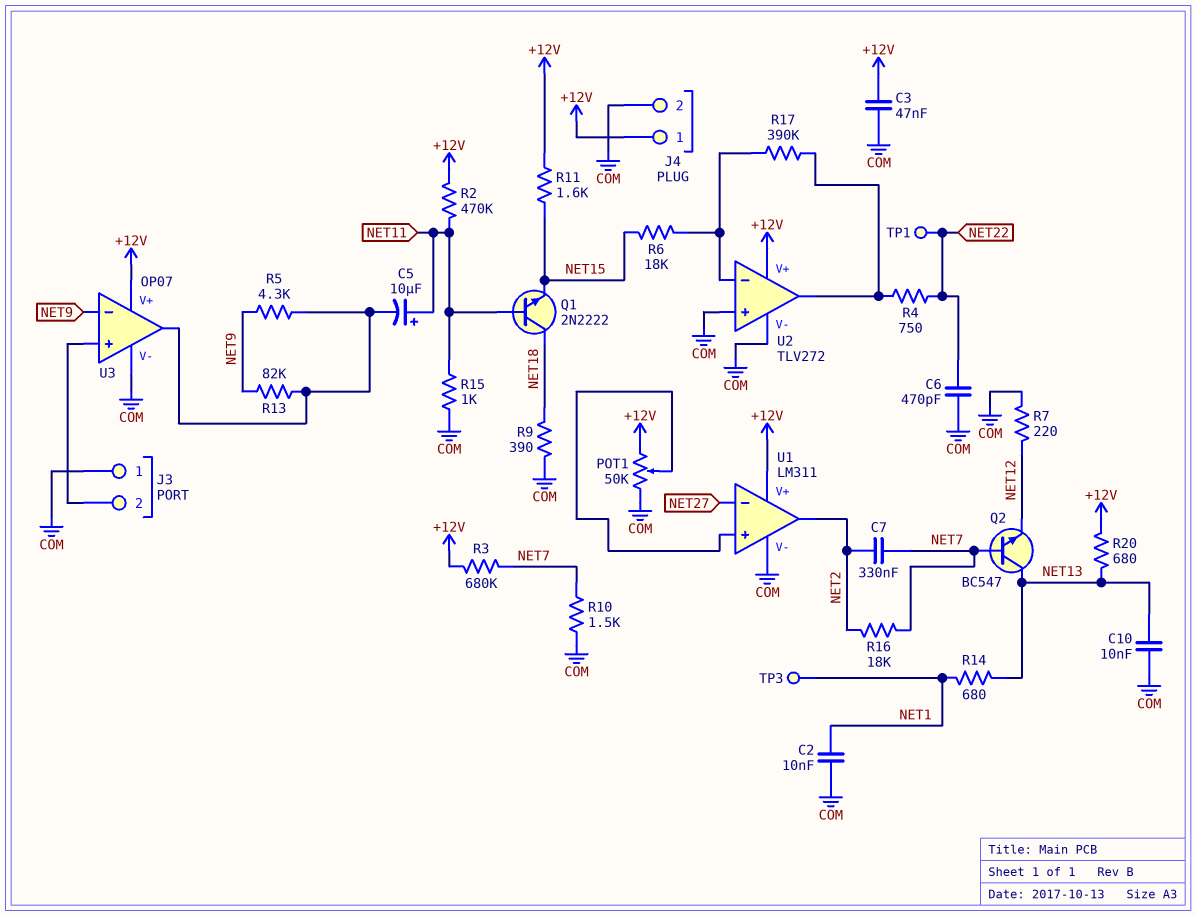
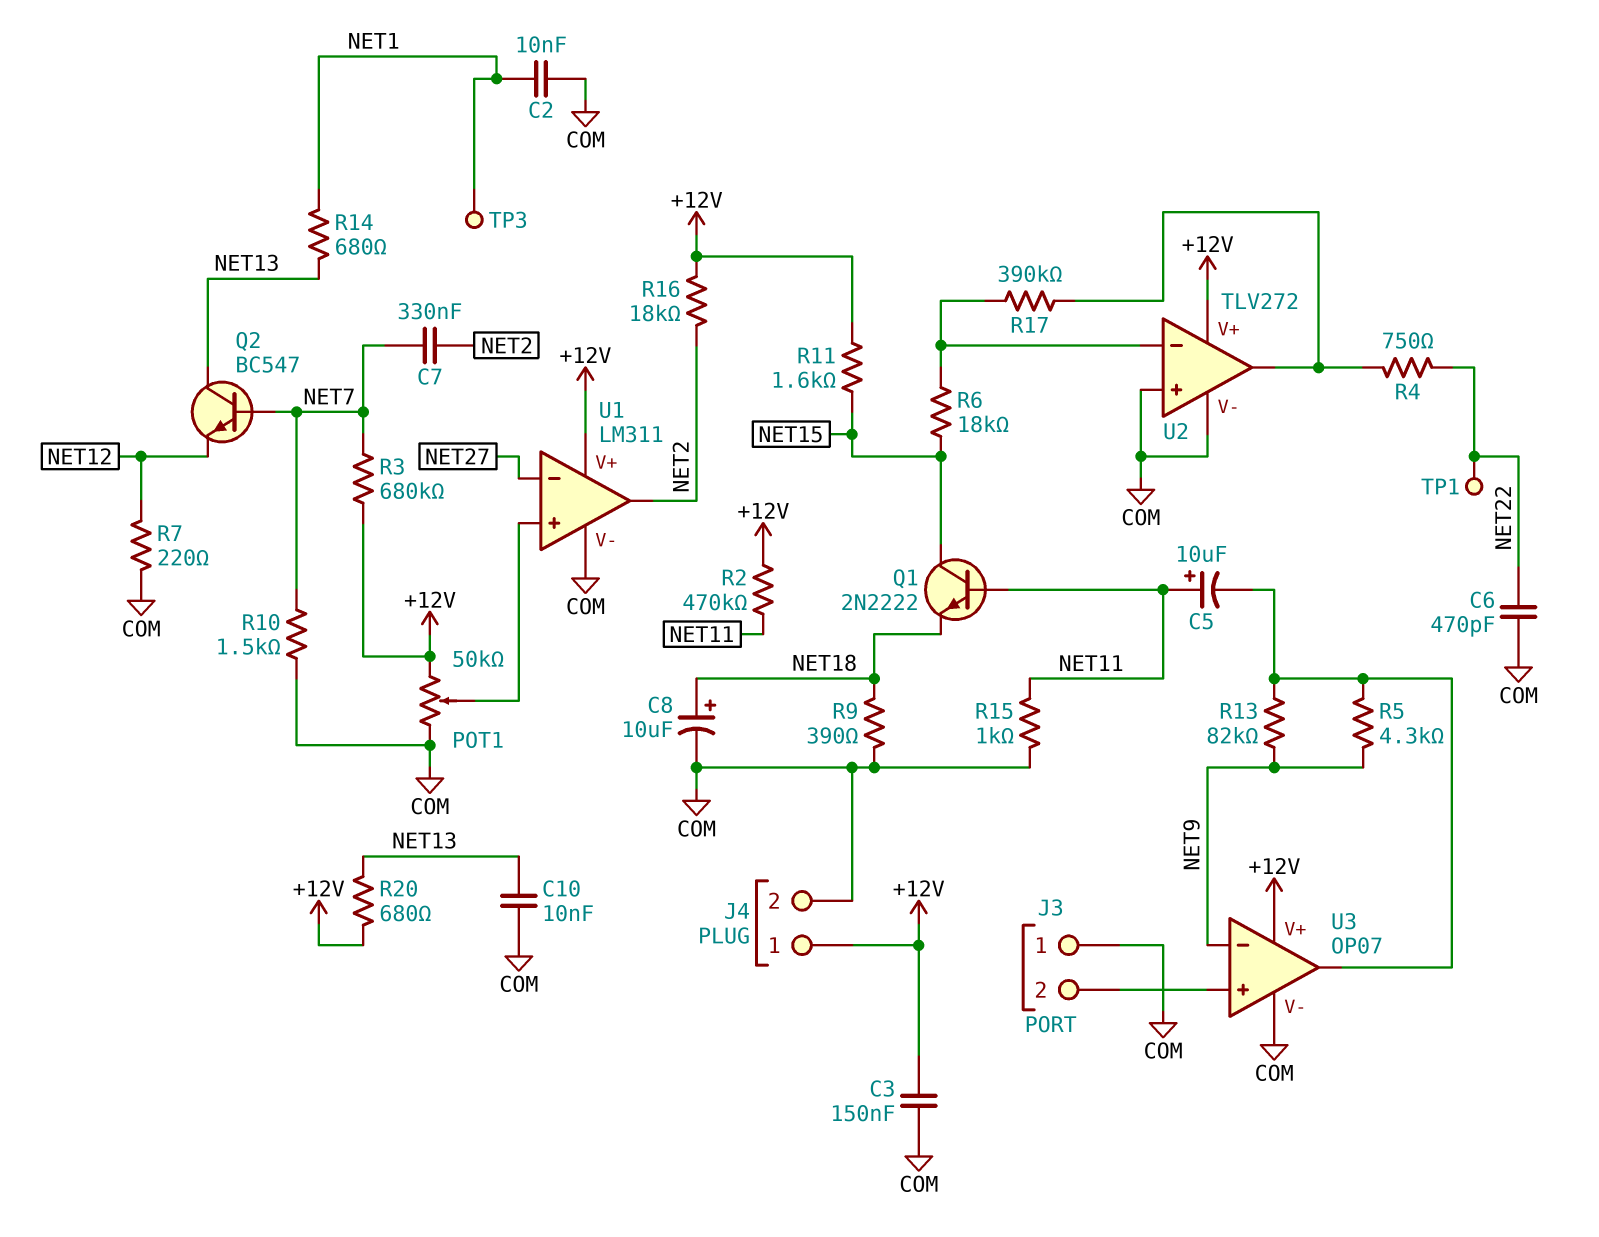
C3: 47nF (+12V, COM) -> 150nF (+12V, COM)
C8: none -> 10uF (plus NET18, minus COM)
Q1: NPN 2N2222 (B NET11, C NET18, E NET15) -> NPN 2N2222 (B NET11, C NET15, E NET18)
R16: 18k (NET2, NET7) -> 18k (+12V, NET2)

